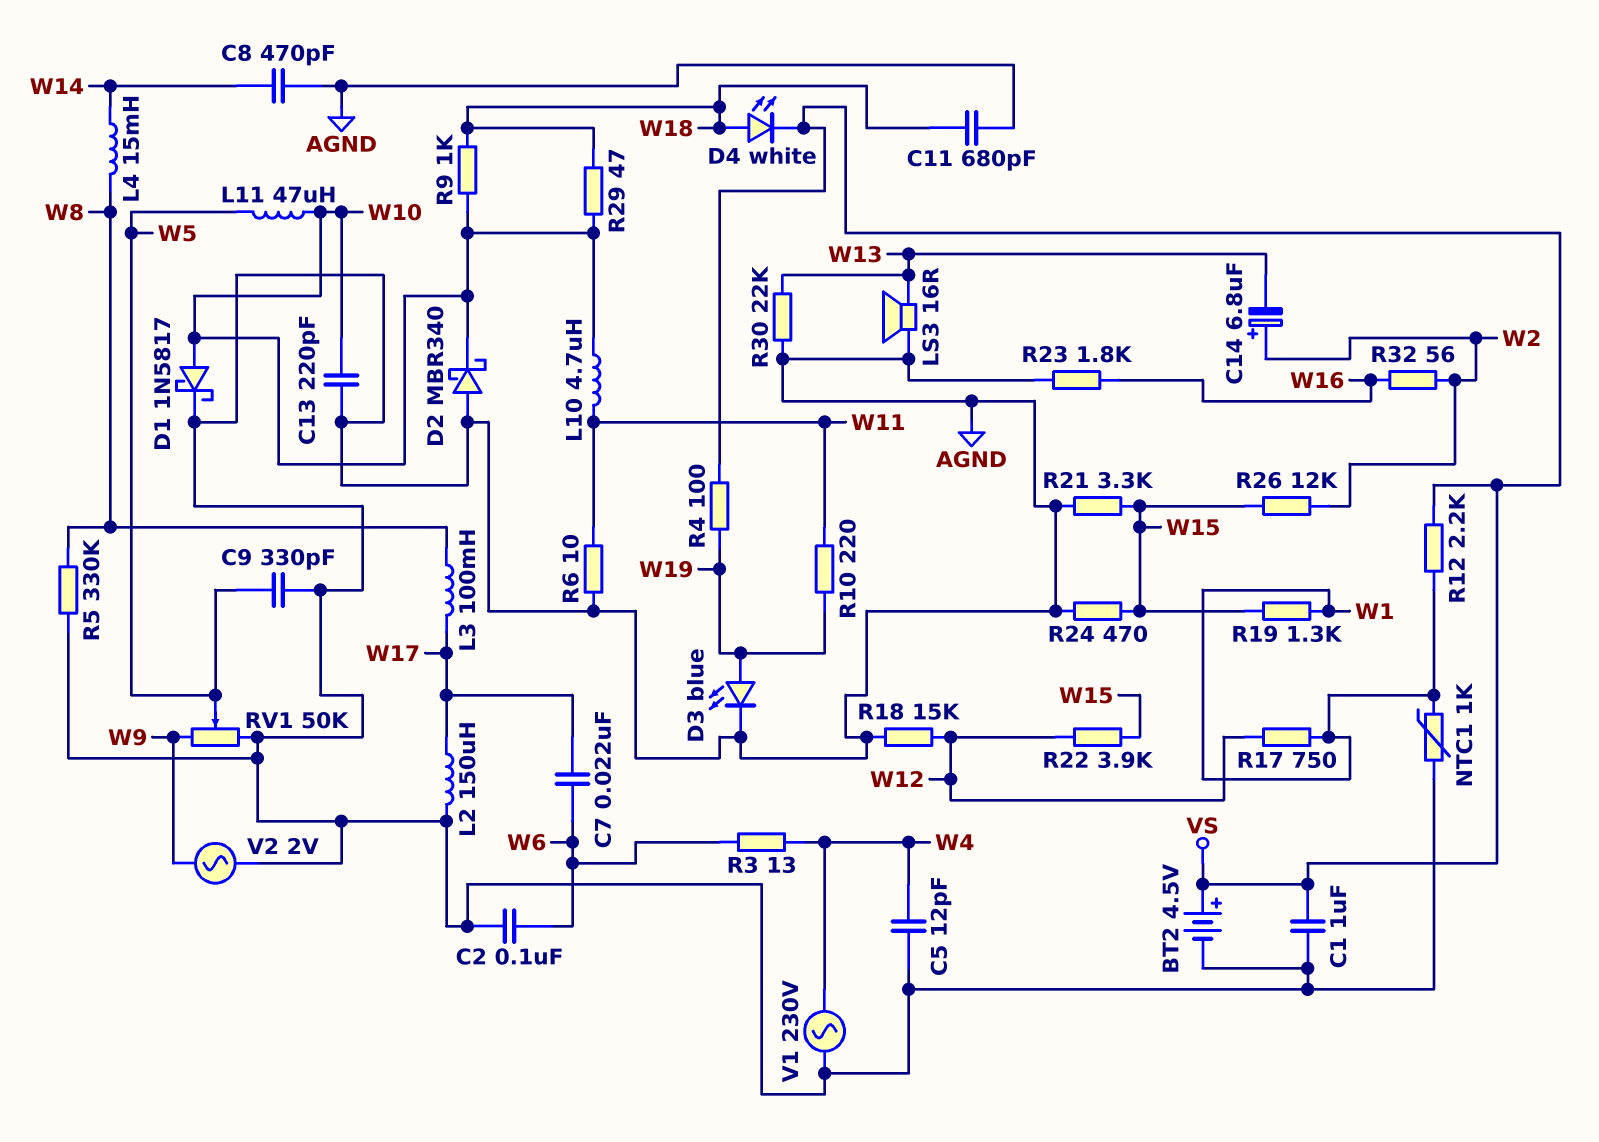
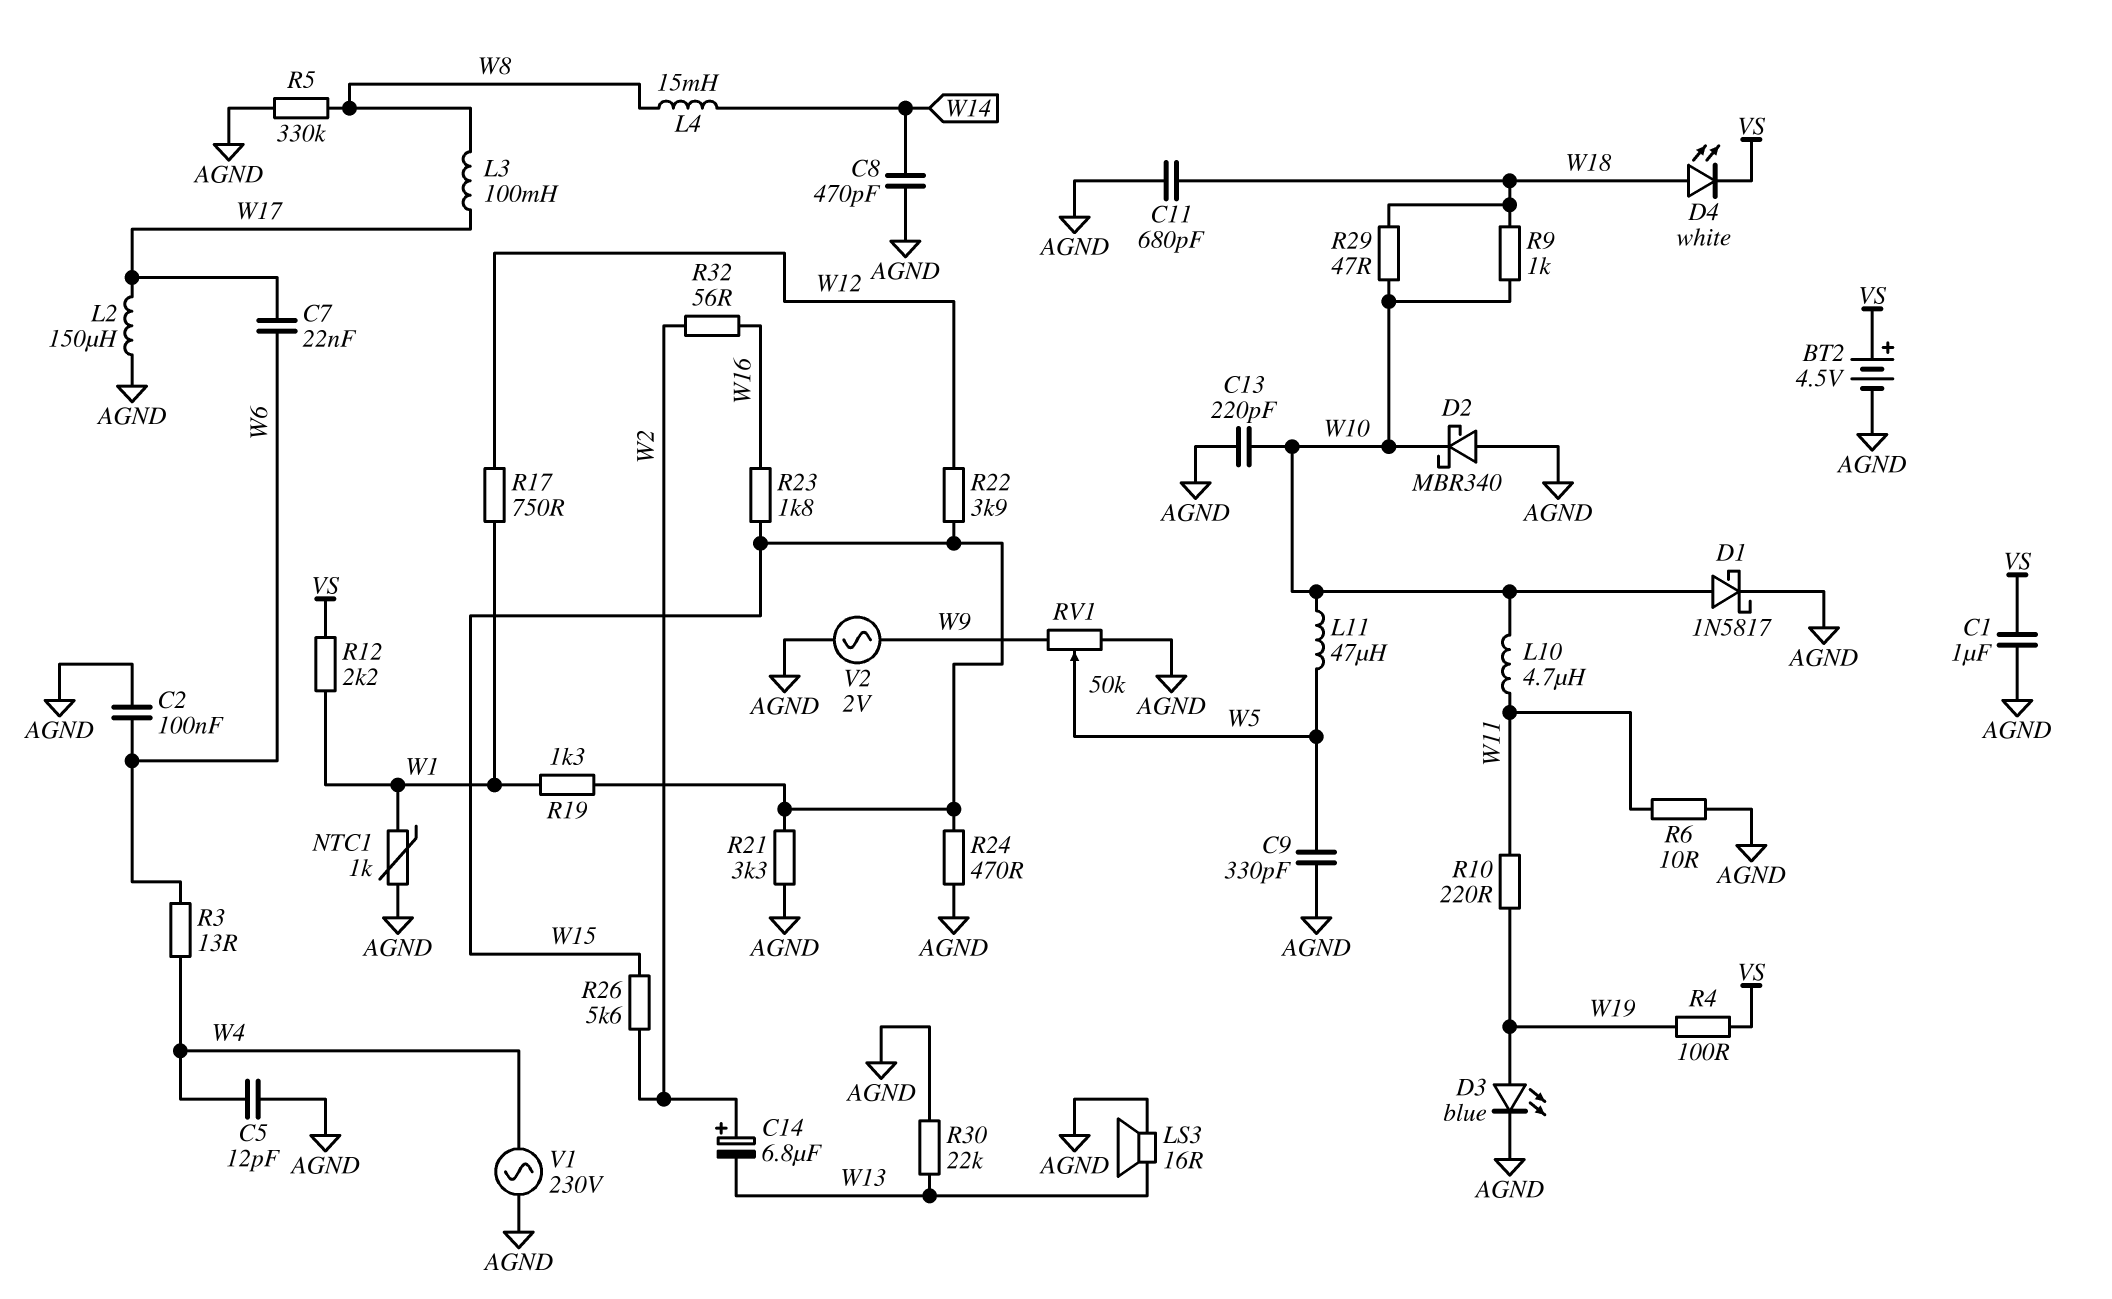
R18: 15k (AGND, W12) -> none
R23: 1.8k (AGND, W16) -> 1.8k (W15, W16)
R26: 12k (W2, W15) -> 5.6k (W2, W15)

